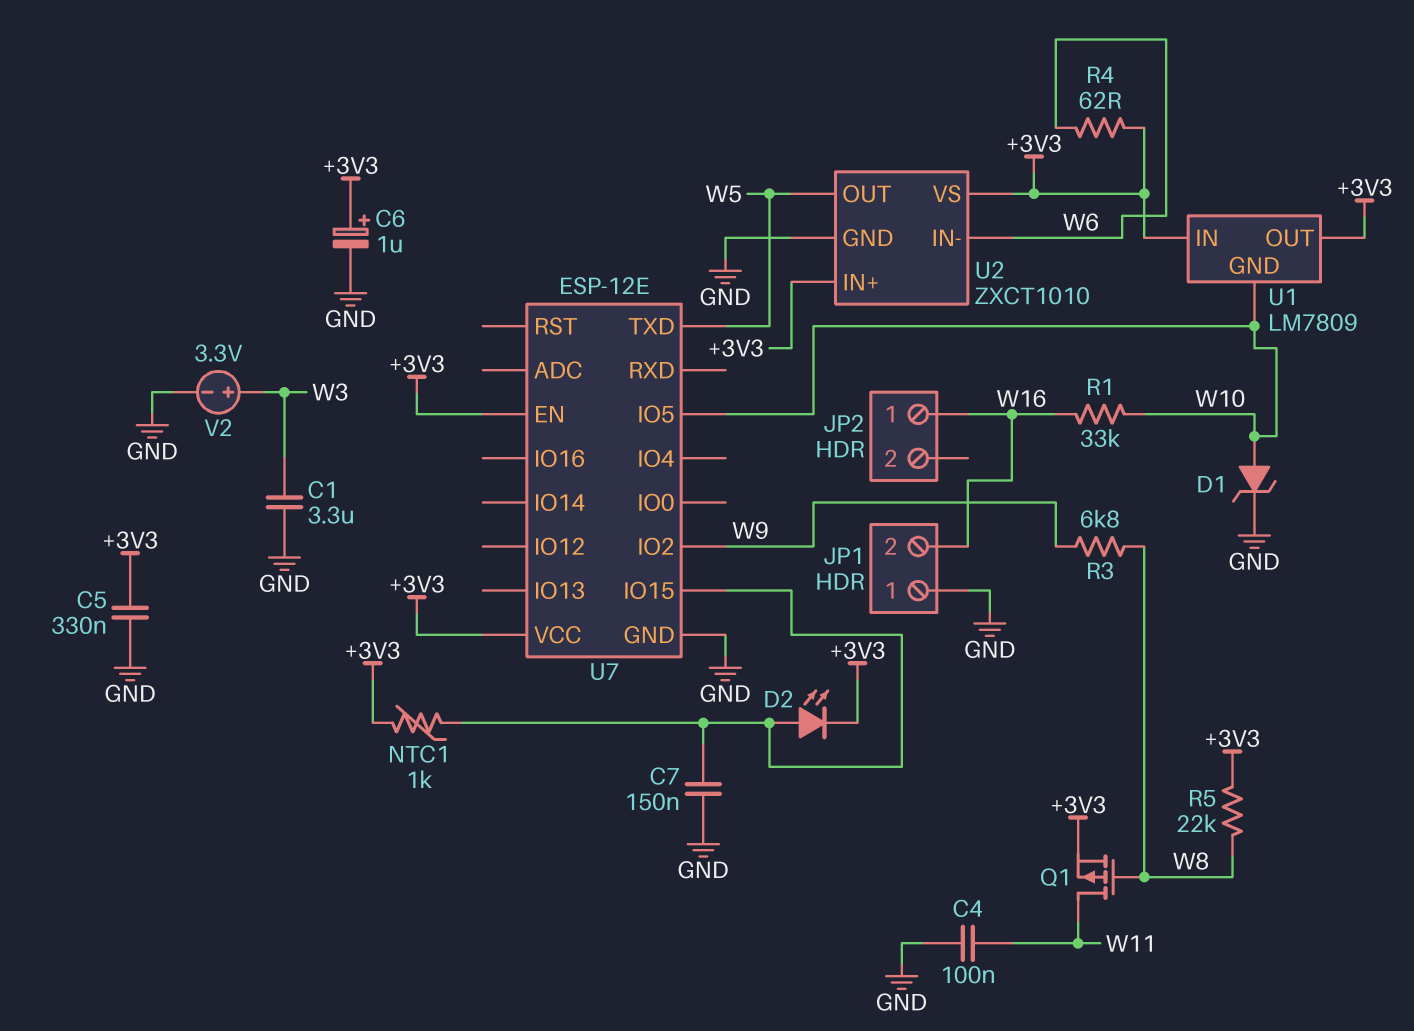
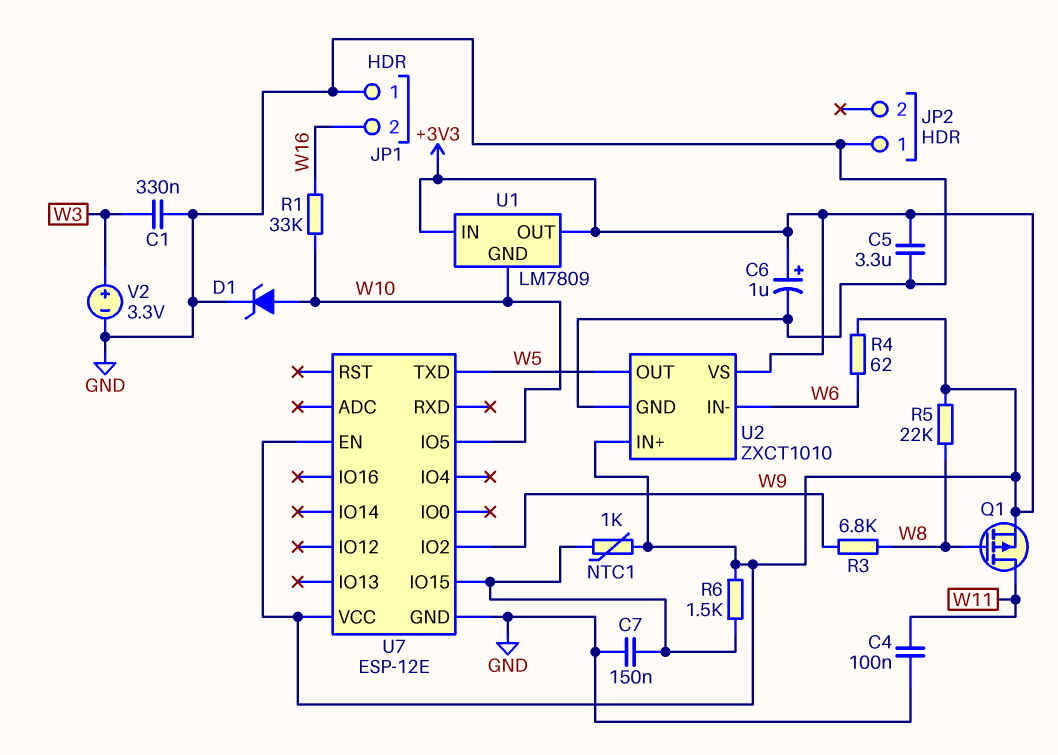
C1: 3.3uF (GND, W3) -> 330nF (GND, W3)
C5: 330nF (+3V3, GND) -> 3.3uF (+3V3, GND)
D2: LED (A U7/IO15, K +3V3) -> none
JP2 pin 1: W16 -> GND
R6: none -> 1.5k (+3V3, U7/IO15)

